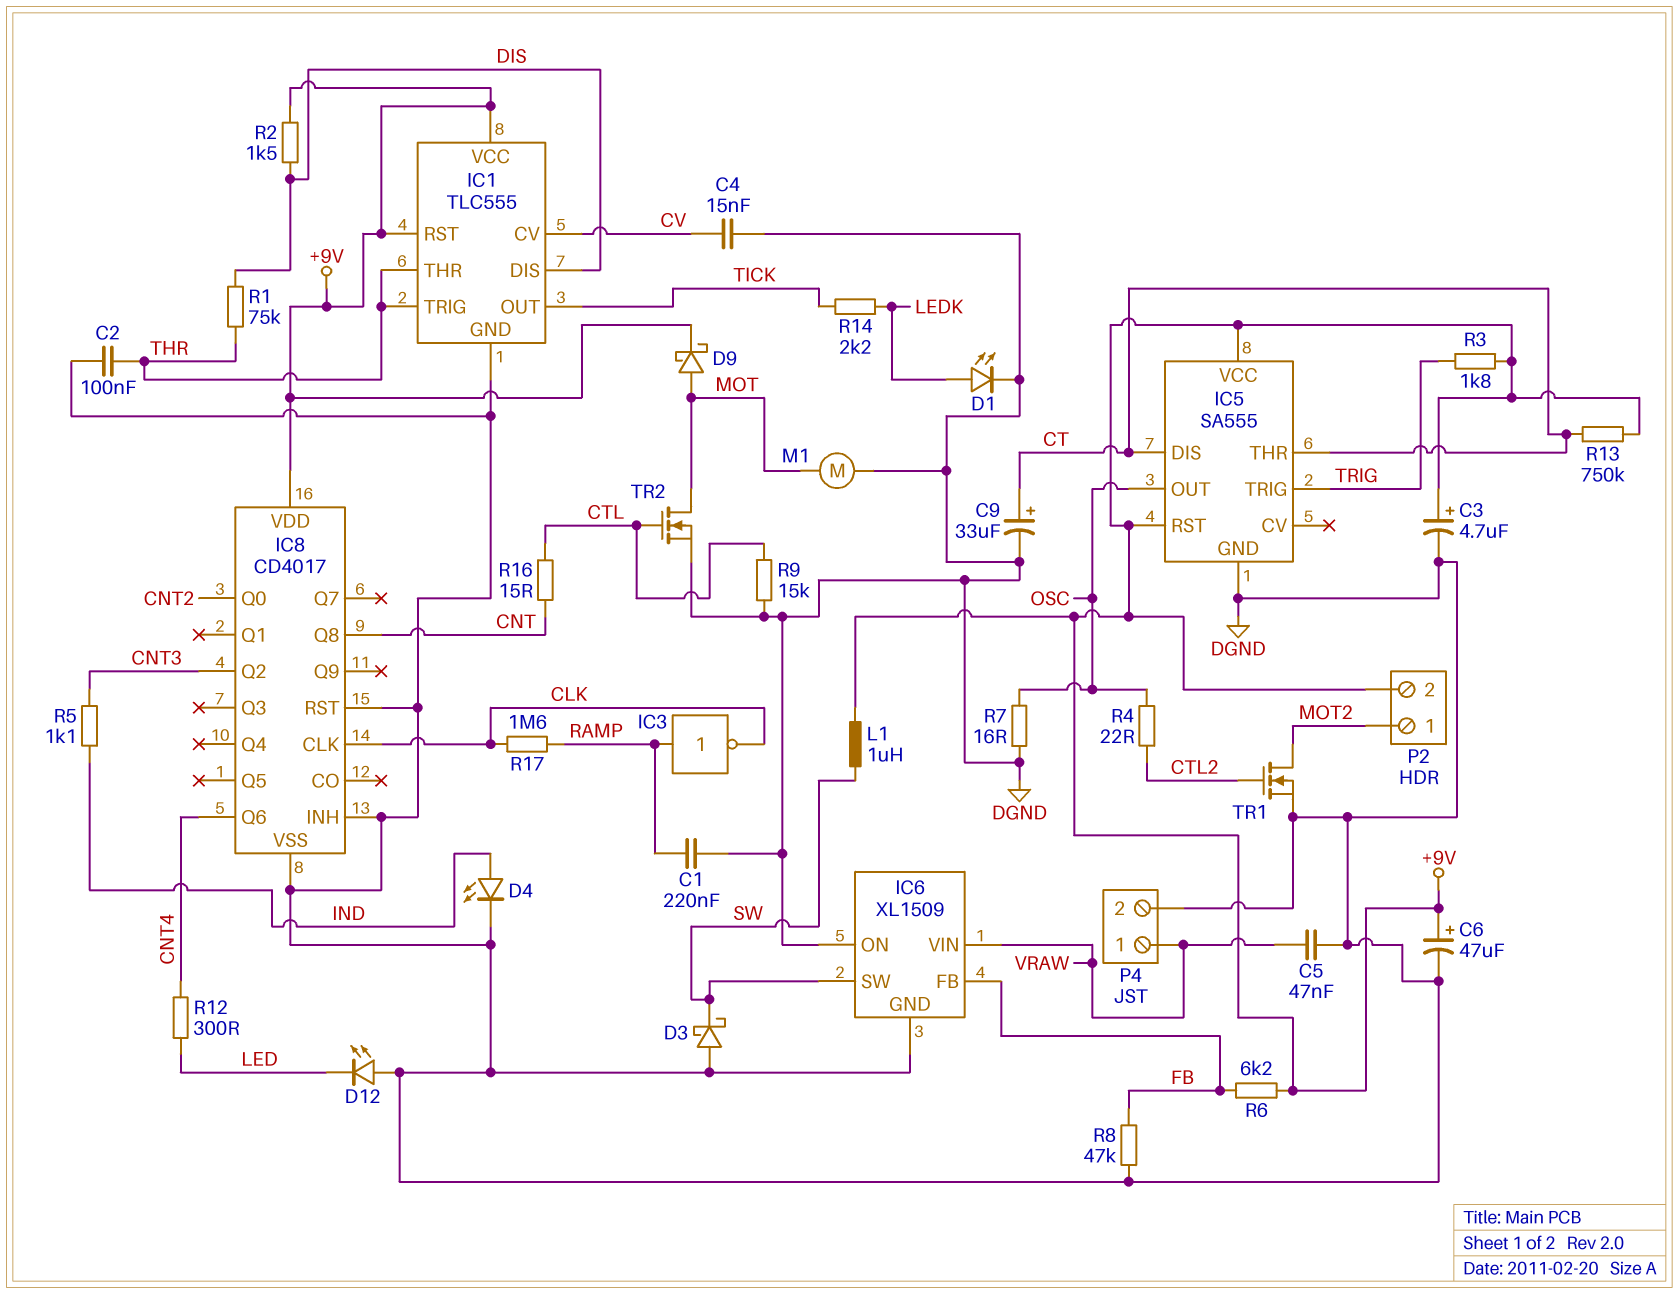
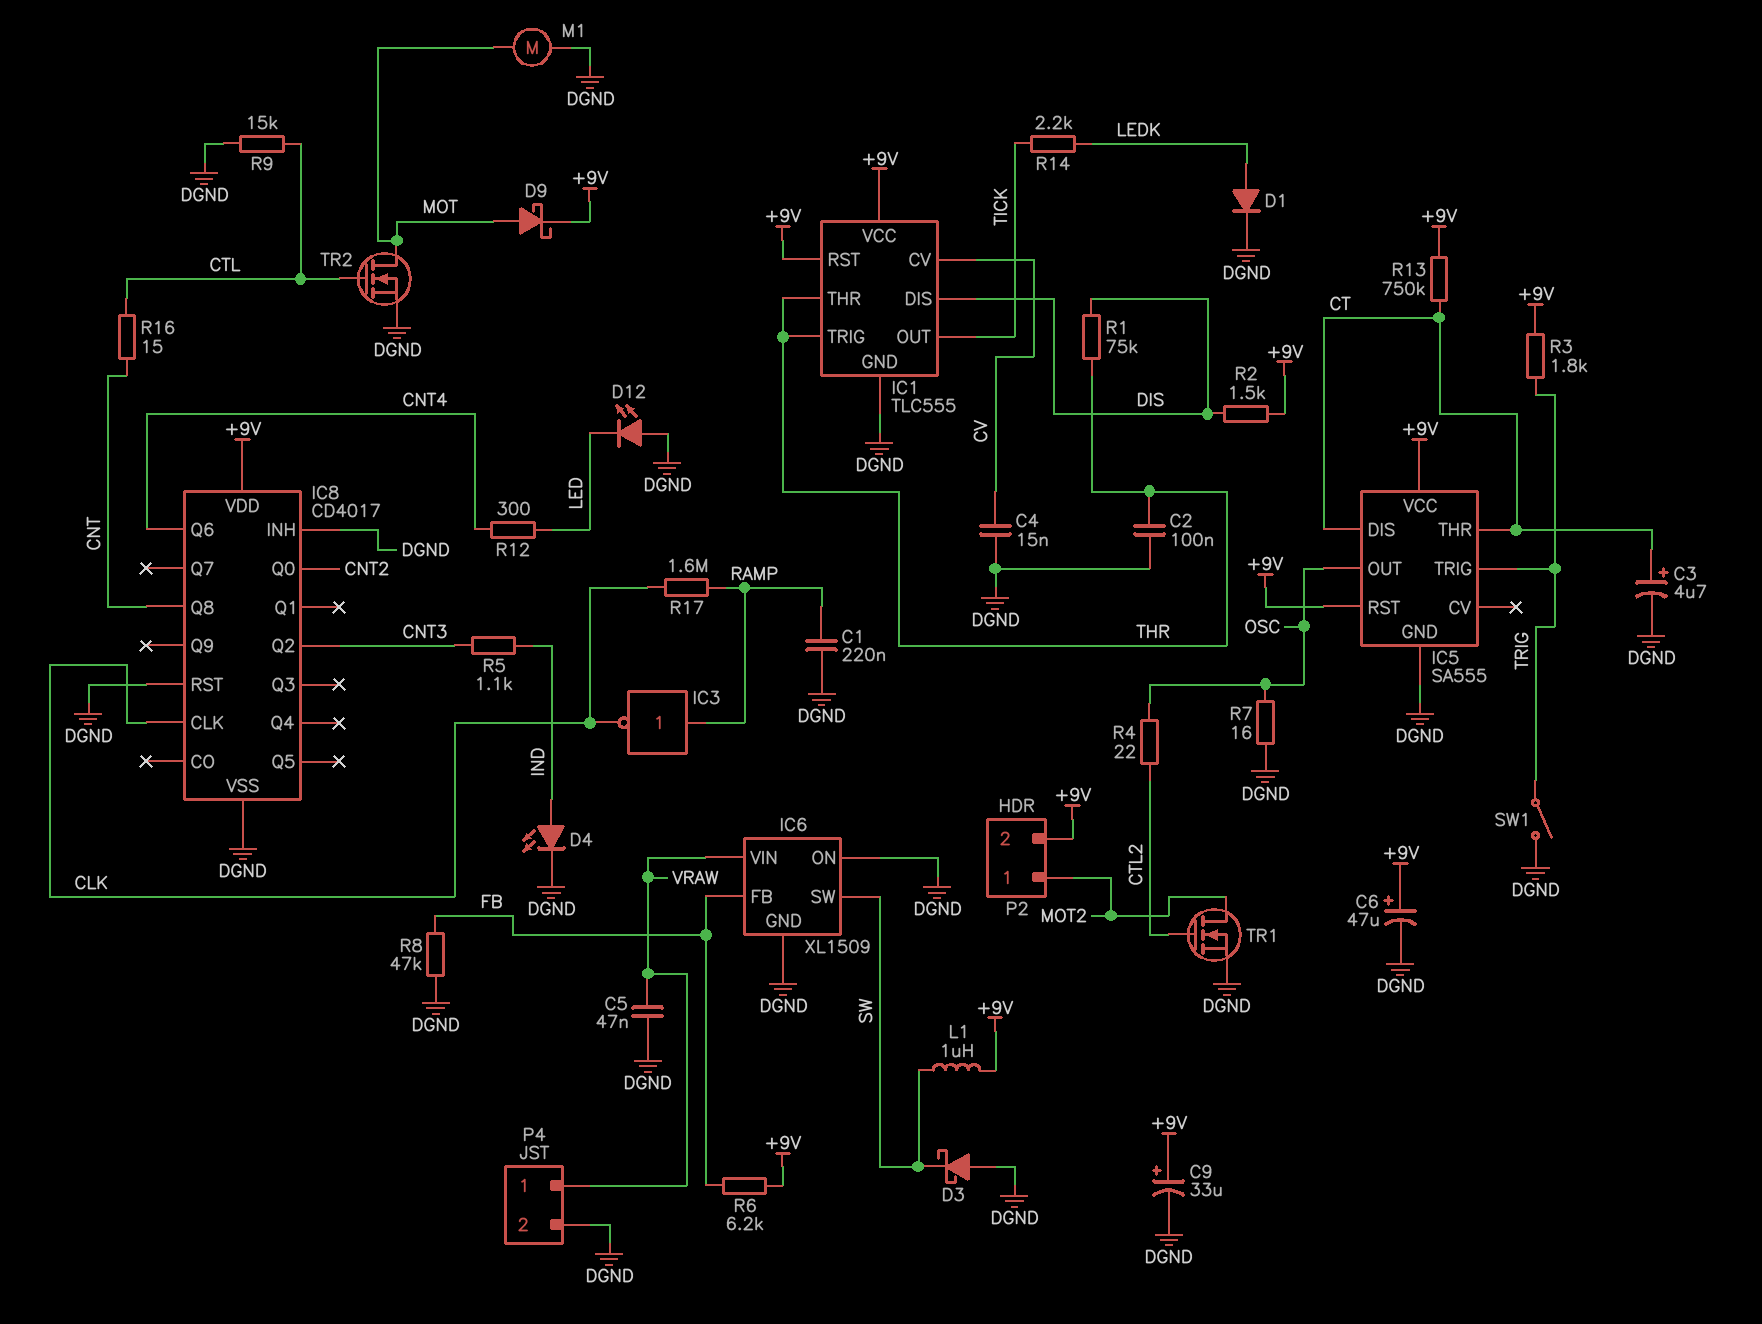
C3: 4.7uF (plus +9V, minus DGND) -> 4.7uF (plus CT, minus DGND)
C9: 33uF (plus CT, minus DGND) -> 33uF (plus +9V, minus DGND)
D1: LED (A LEDK, K DGND) -> diode (A LEDK, K DGND)
SW1: none -> switch (DGND, TRIG)

